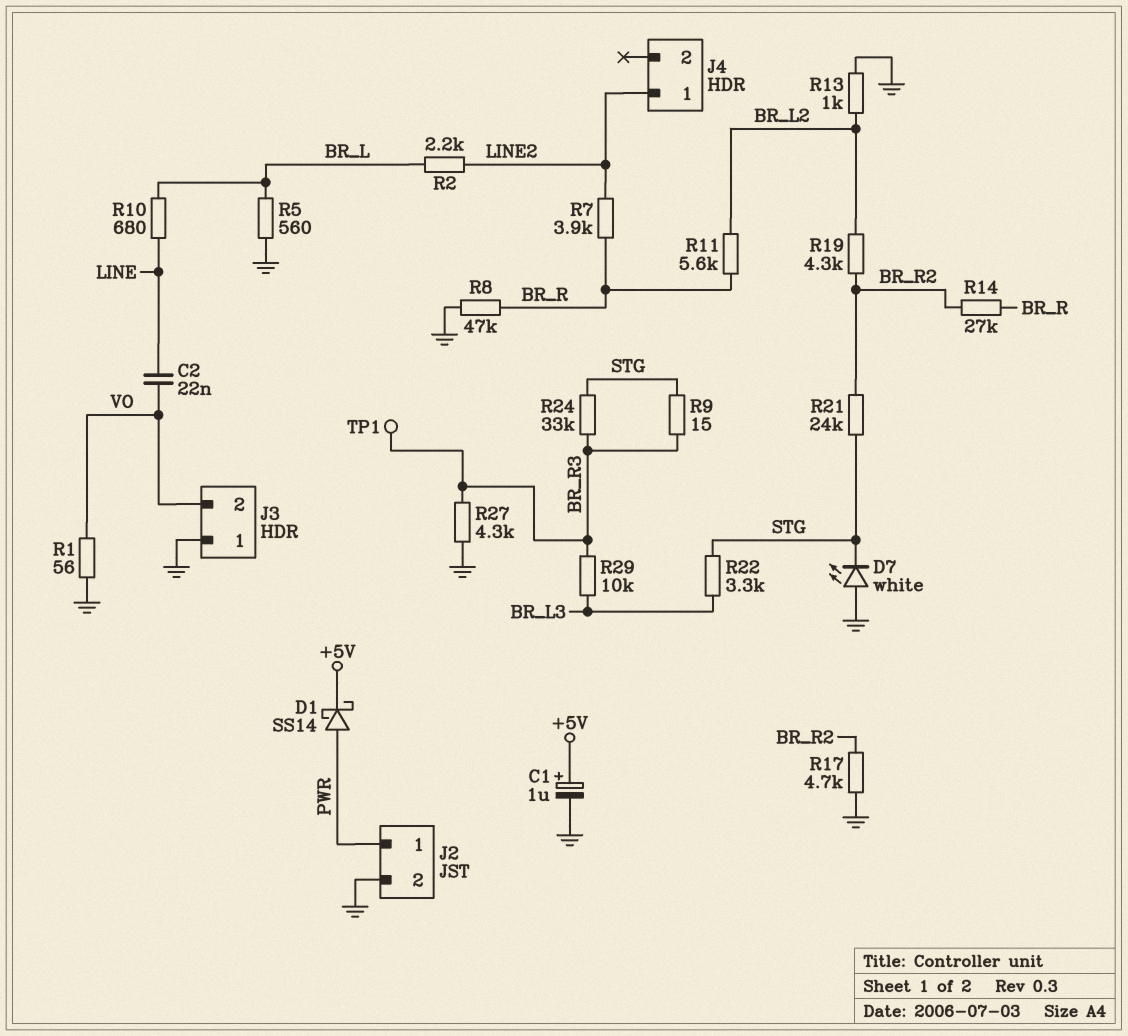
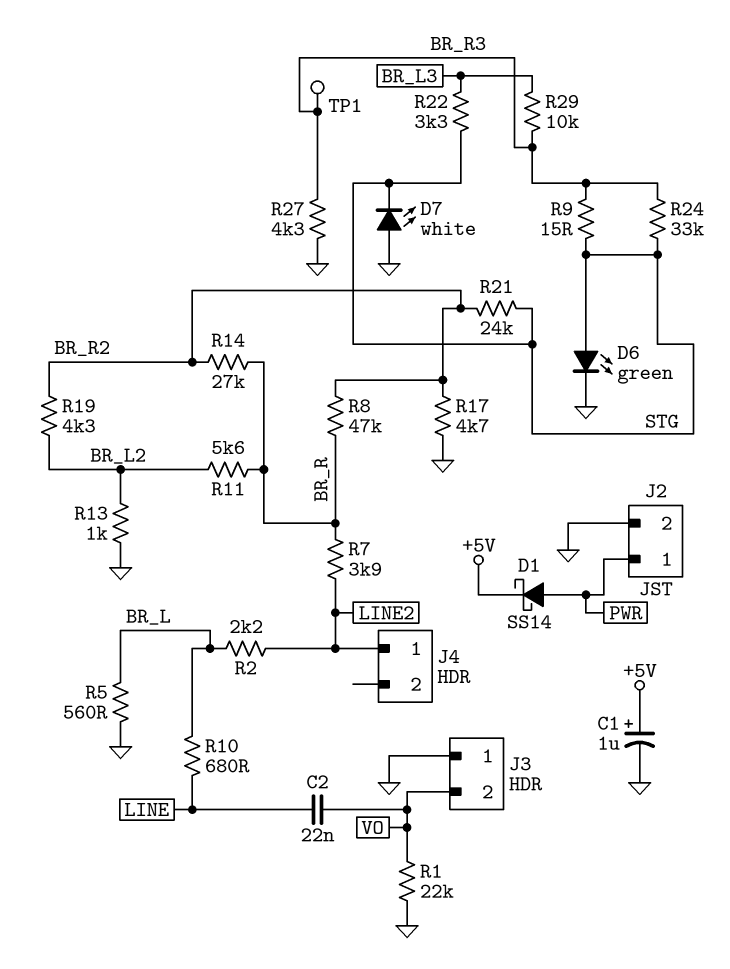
D6: none -> LED green (A STG, K GND)
R1: 56 (GND, VO) -> 22k (GND, VO)
R8: 47k (BR_R, GND) -> 47k (BR_R, BR_R2)

